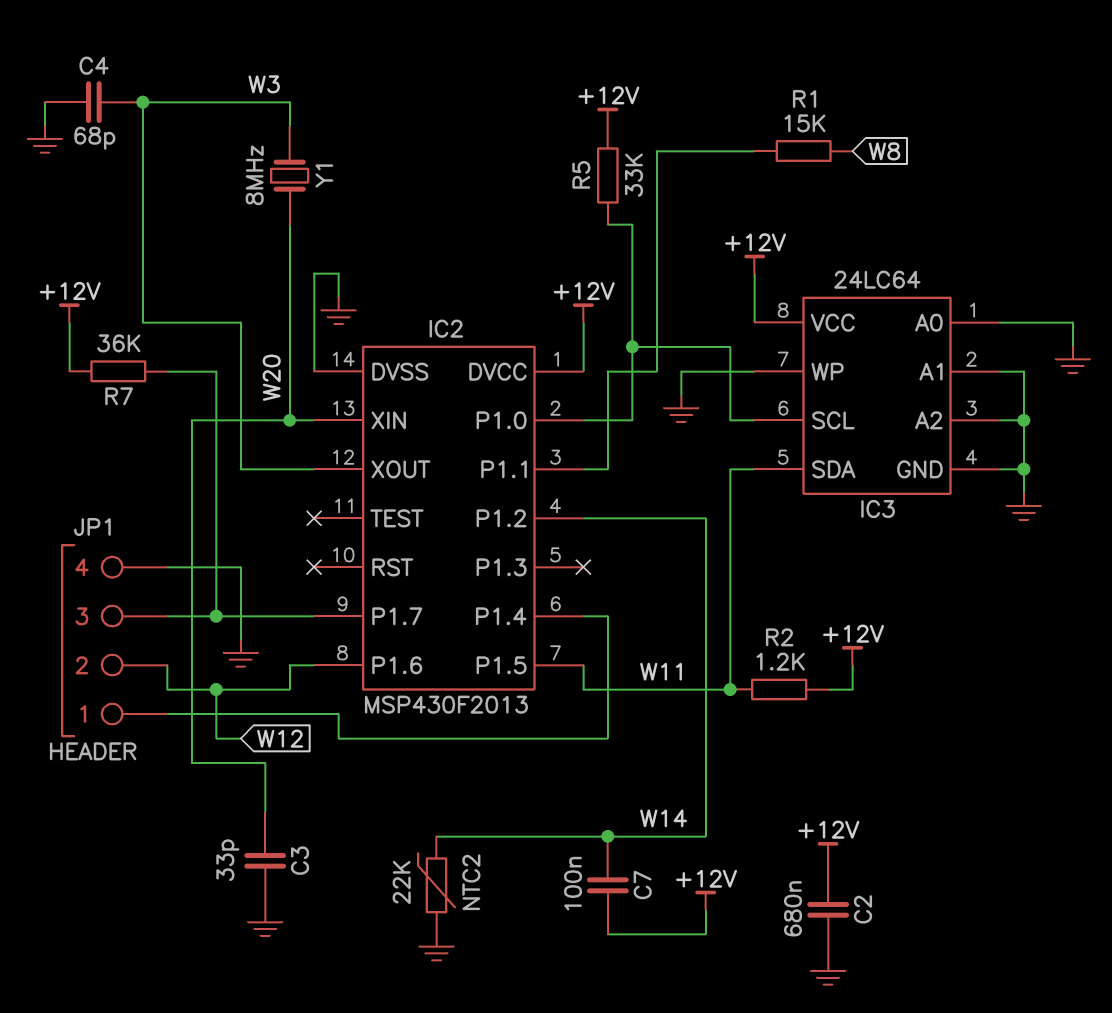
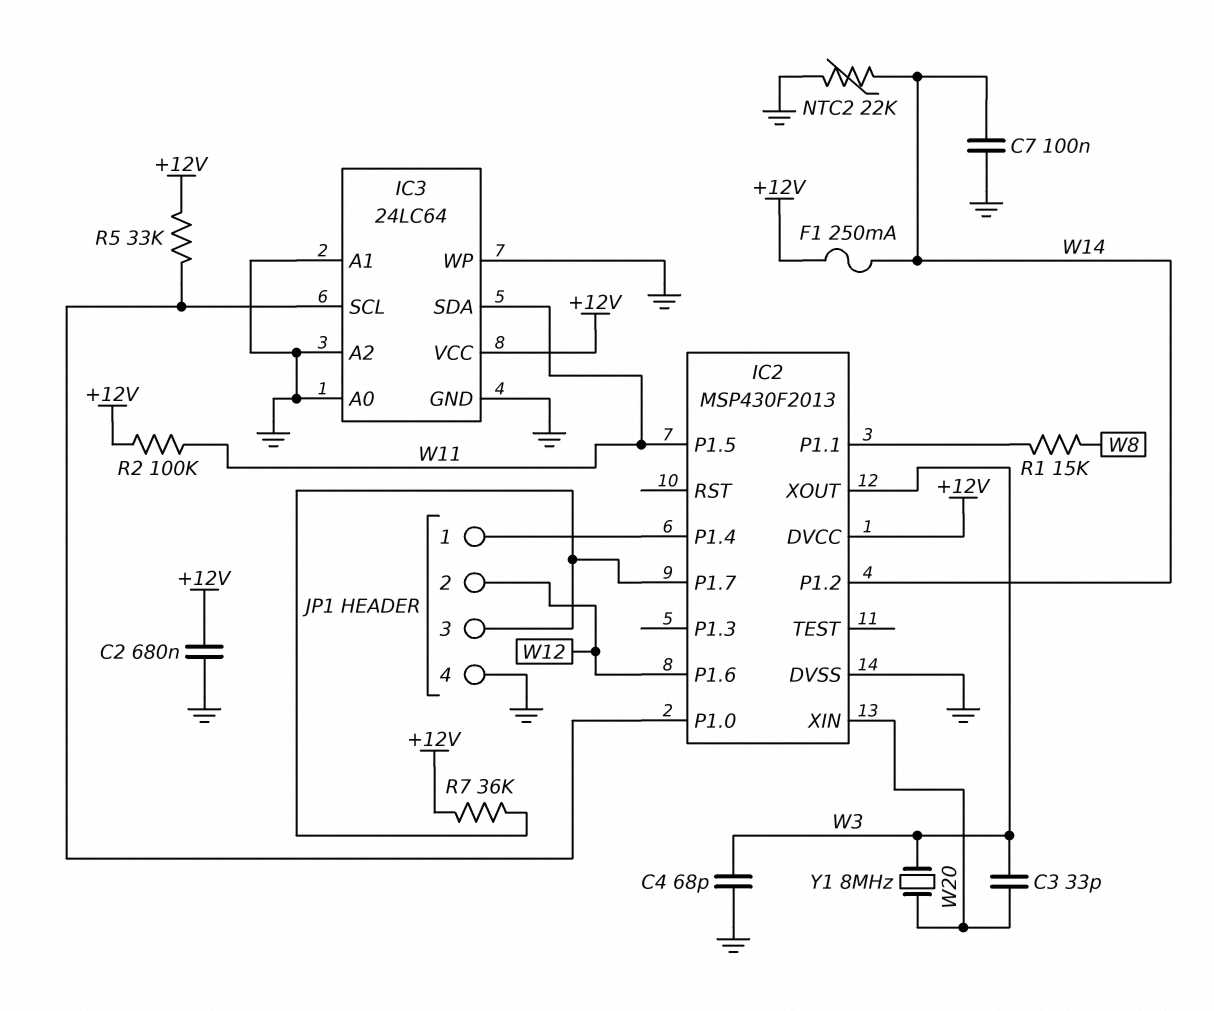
C3: 33pF (GND, W20) -> 33pF (W3, W20)
C7: 100nF (+12V, W14) -> 100nF (GND, W14)
F1: none -> 250mA (+12V, W14)
R2: 1.2k (+12V, W11) -> 100k (+12V, W11)

